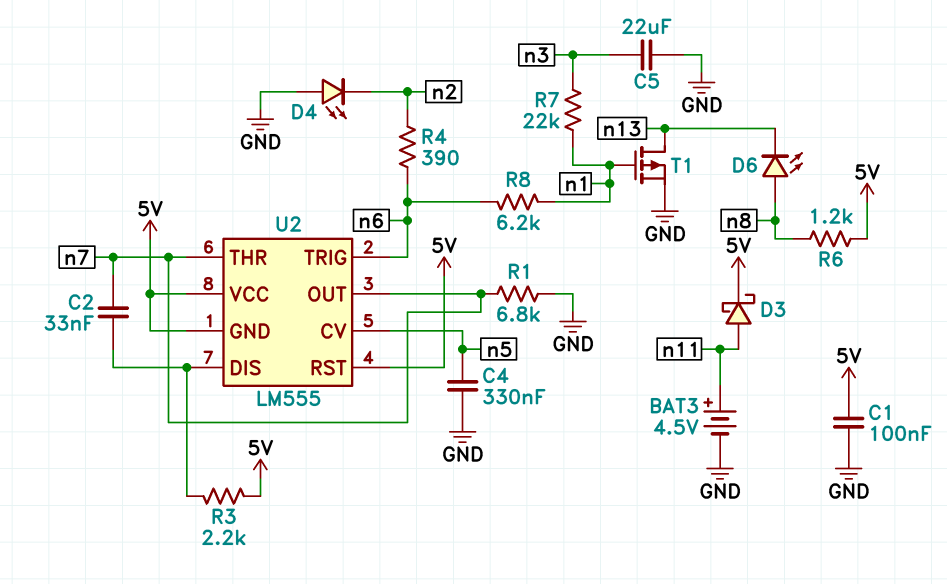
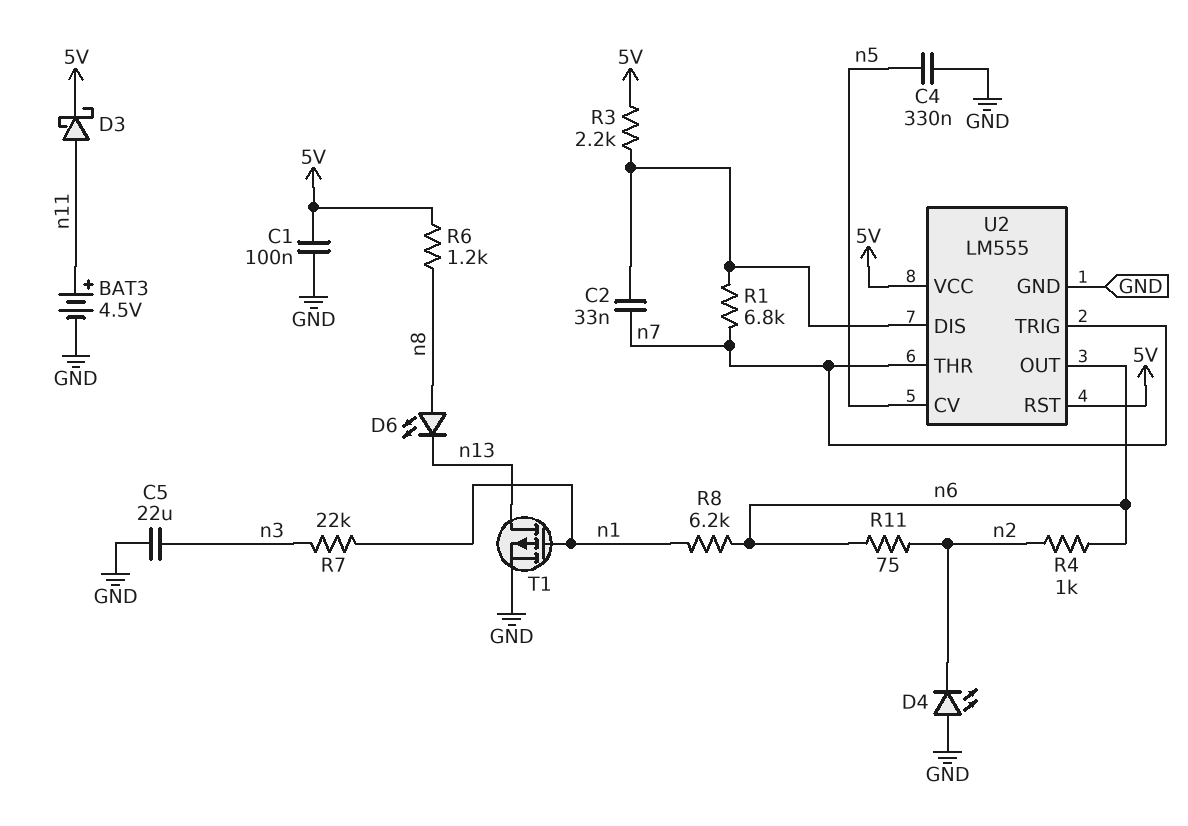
R1: 6.8k (GND, n7) -> 6.8k (U2/DIS, n7)
R4: 390 (n2, n6) -> 1k (n2, n6)
R11: none -> 75 (n2, n6)
U2 pin GND: 5V -> GND
U2 pin OUT: n7 -> n6
U2 pin TRIG: n6 -> n7

